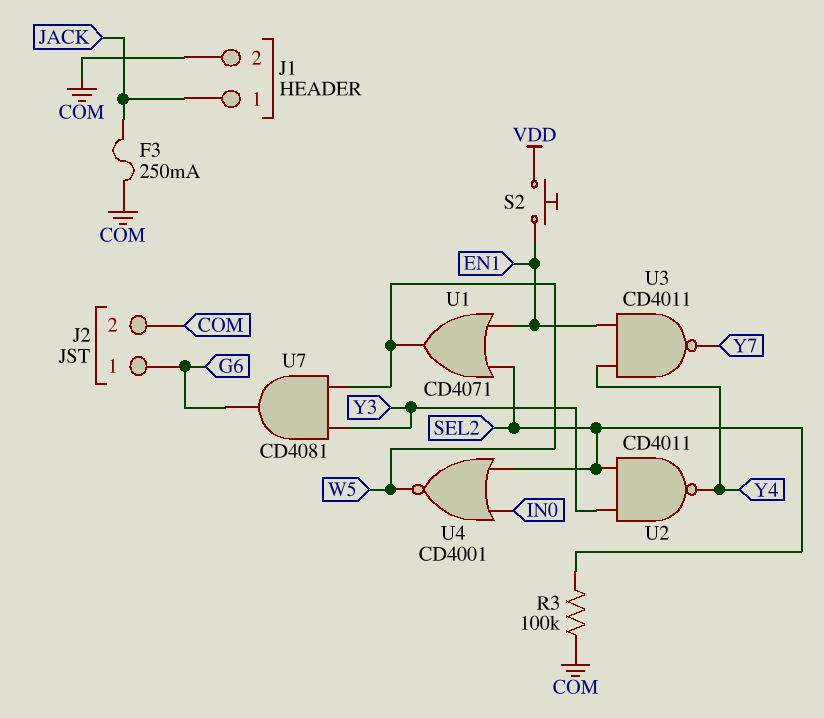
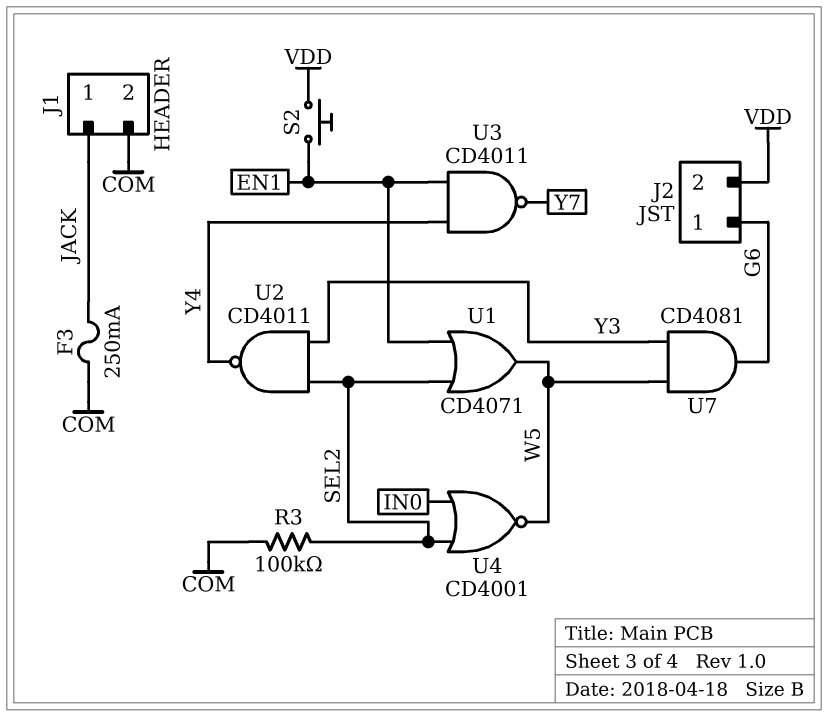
J2 pin 2: COM -> VDD

